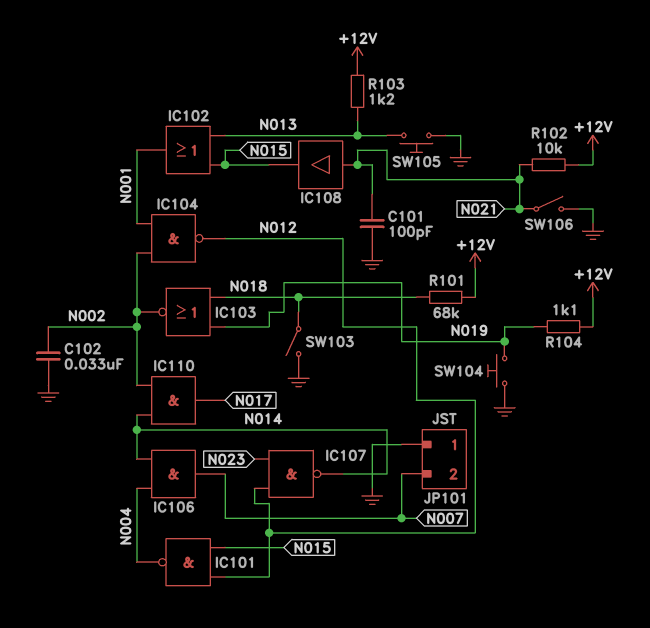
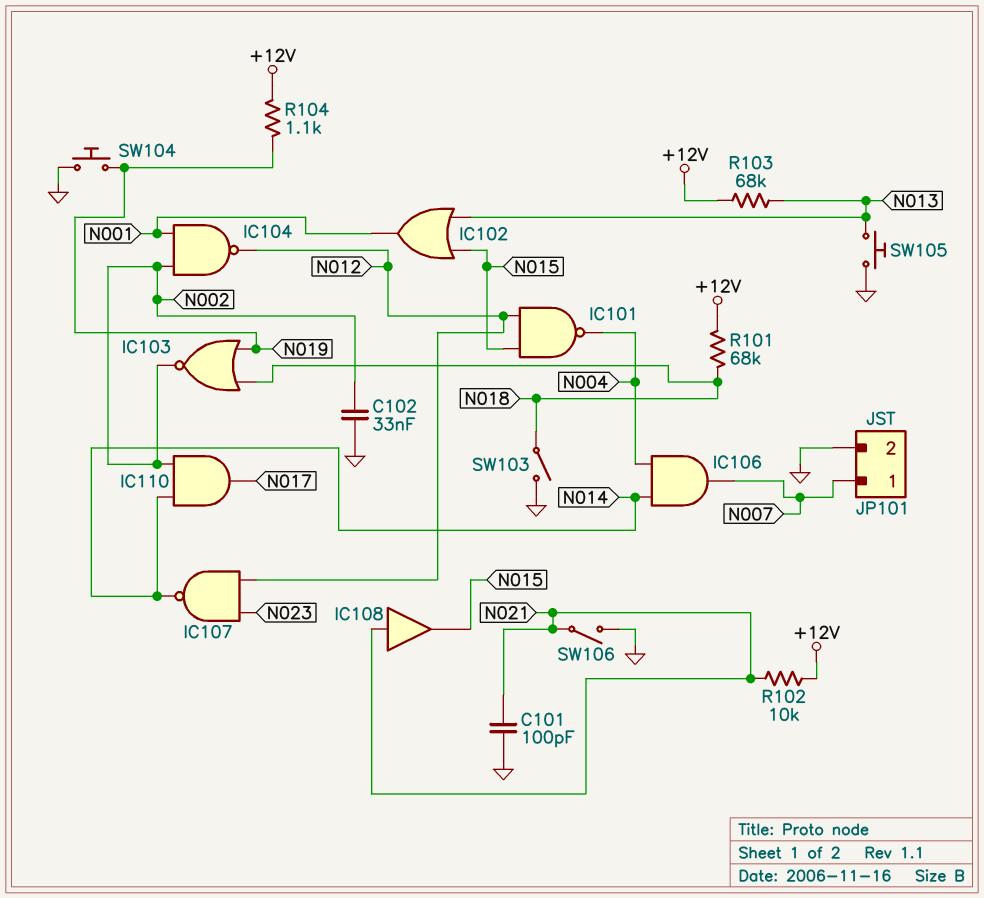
JP101 pin 1: GND -> N007
JP101 pin 2: N007 -> GND
R103: 1.2k (+12V, N013) -> 68k (+12V, N013)

